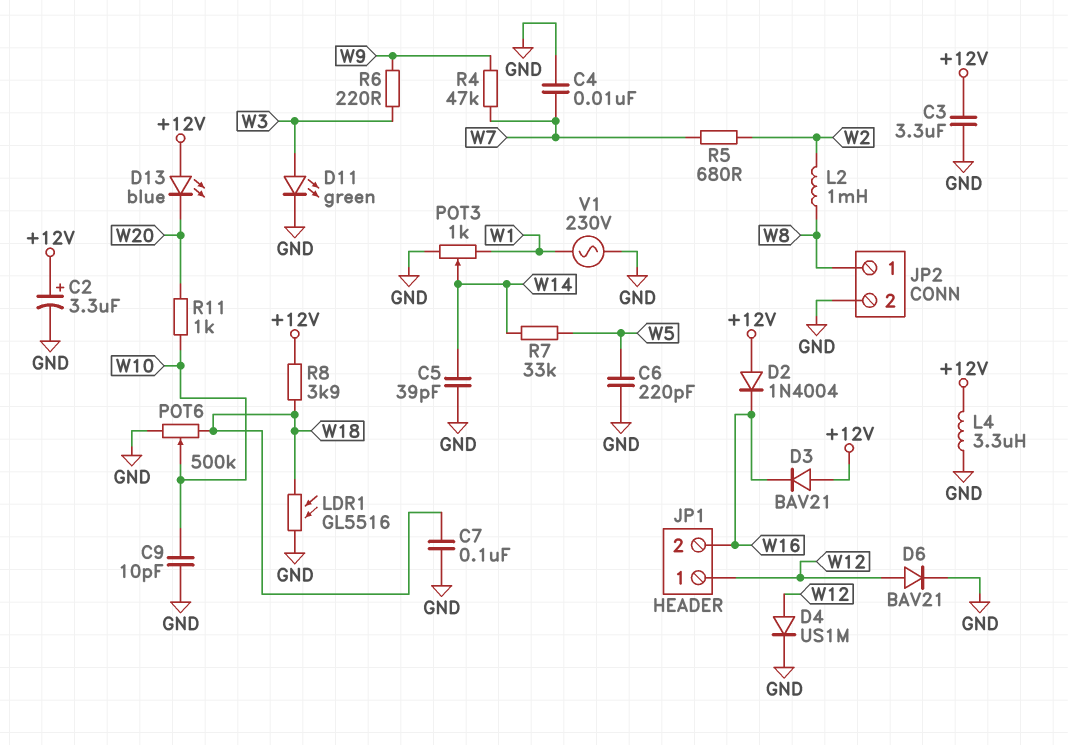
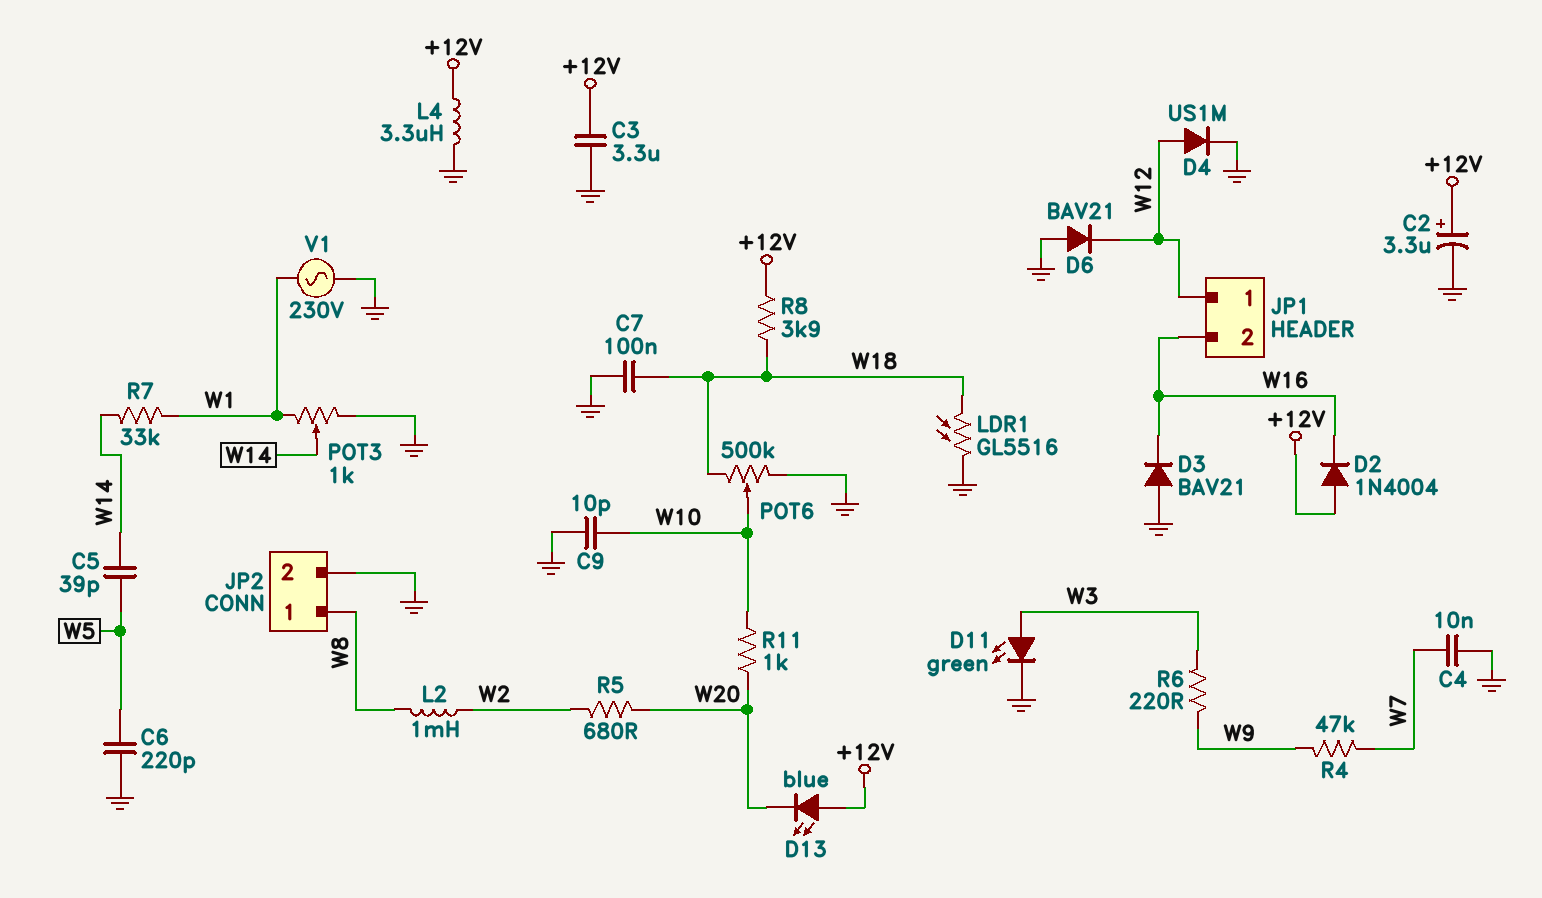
C5: 39pF (GND, W14) -> 39pF (W5, W14)
D3: diode BAV21 (A +12V, K W16) -> diode BAV21 (A GND, K W16)
D6: diode BAV21 (A W12, K GND) -> diode BAV21 (A GND, K W12)
R5: 680 (W2, W7) -> 680 (W2, W20)
R7: 33k (W5, W14) -> 33k (W1, W14)

